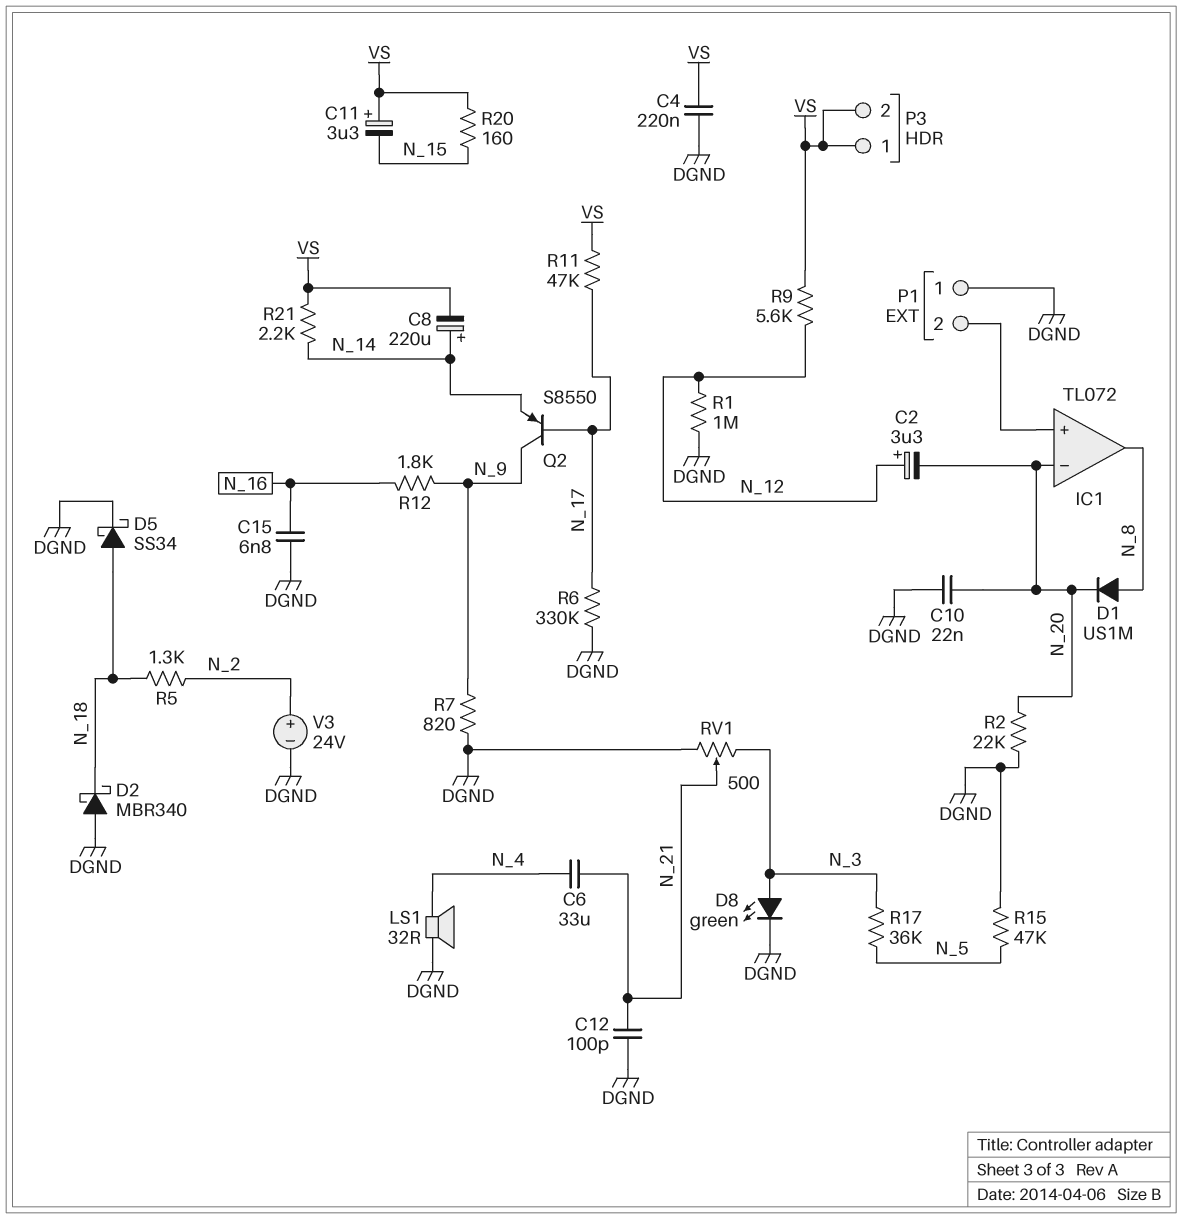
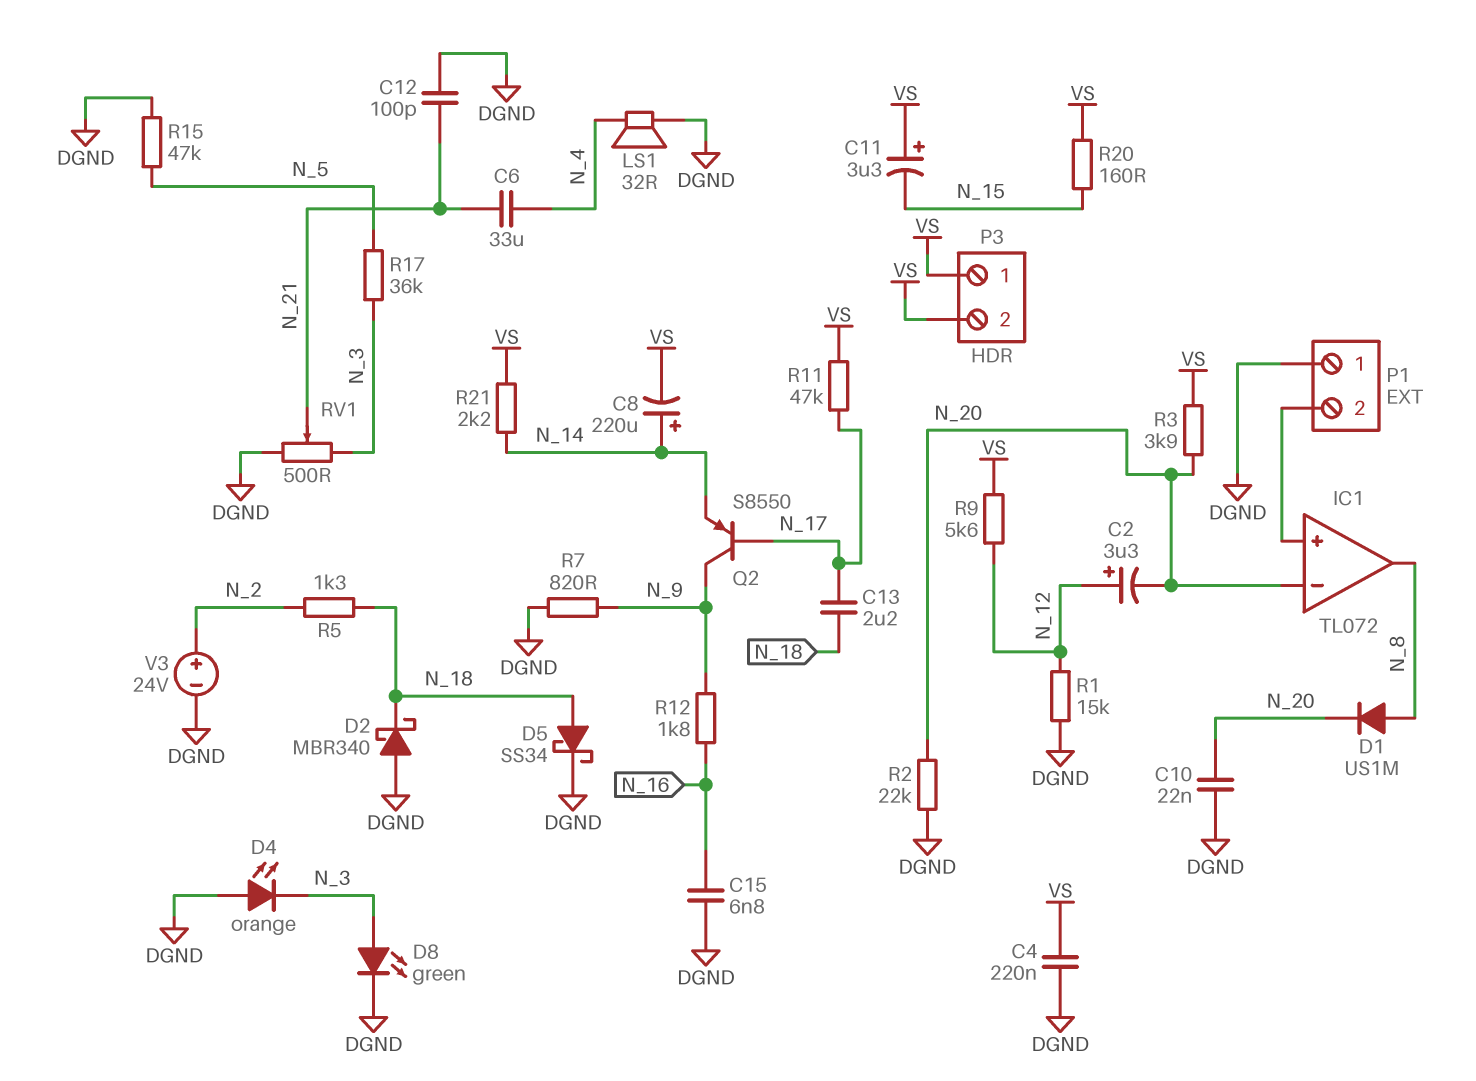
C13: none -> 2.2uF (N_17, N_18)
D4: none -> LED orange (A DGND, K N_3)
R1: 1M (DGND, N_12) -> 15k (DGND, N_12)
R3: none -> 3.9k (N_20, VS)
R6: 330k (DGND, N_17) -> none

